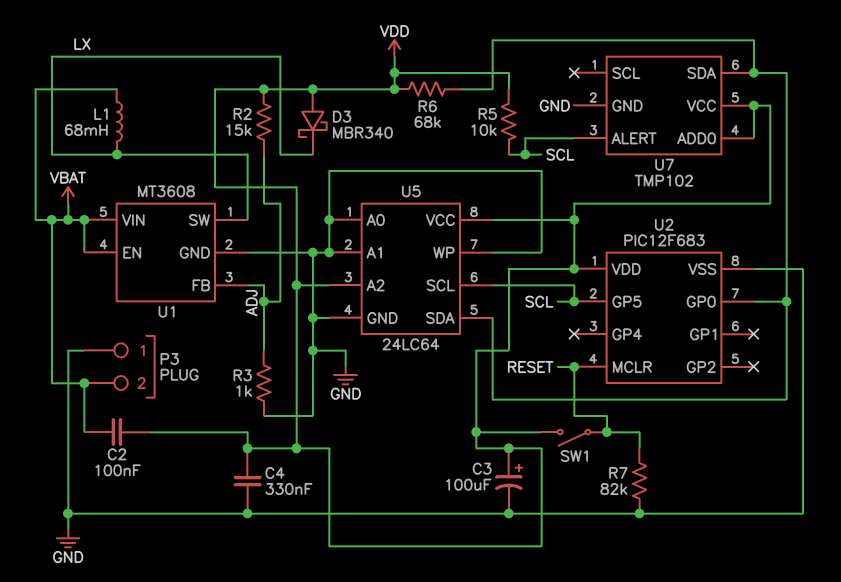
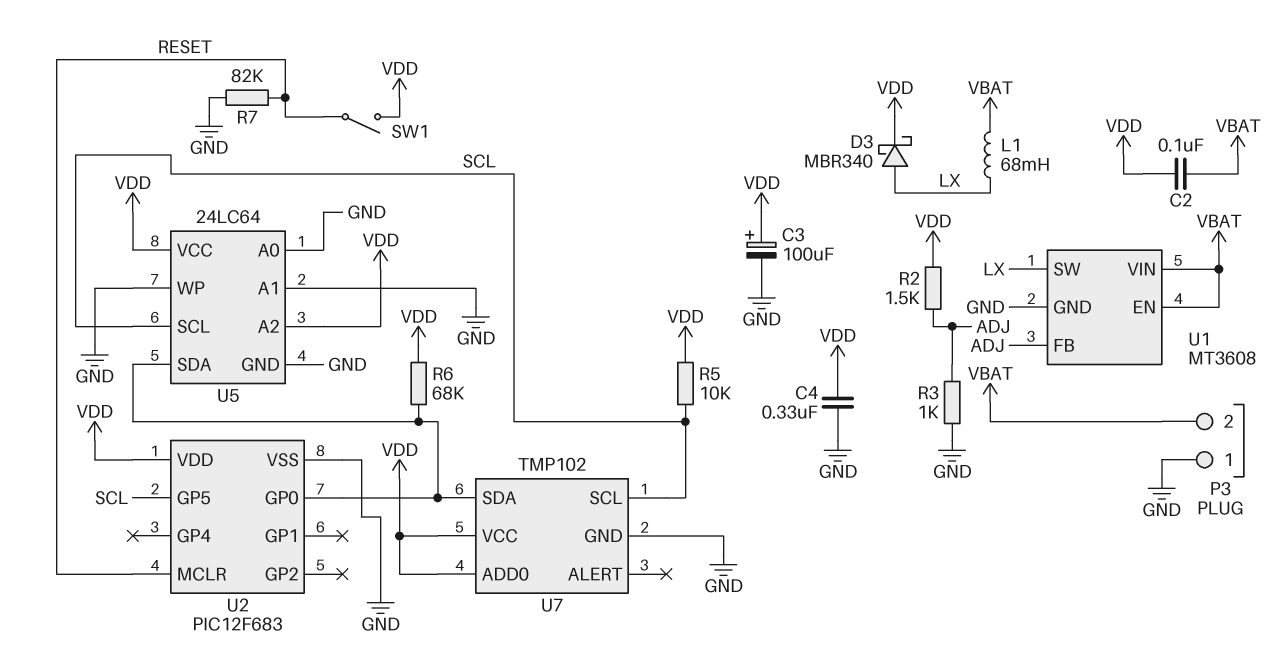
D3: schottky MBR340 (A VDD, K LX) -> schottky MBR340 (A LX, K VDD)
R2: 15k (ADJ, VDD) -> 1.5k (ADJ, VDD)
U7 pin ALERT: SCL -> none
U7 pin SCL: none -> SCL

